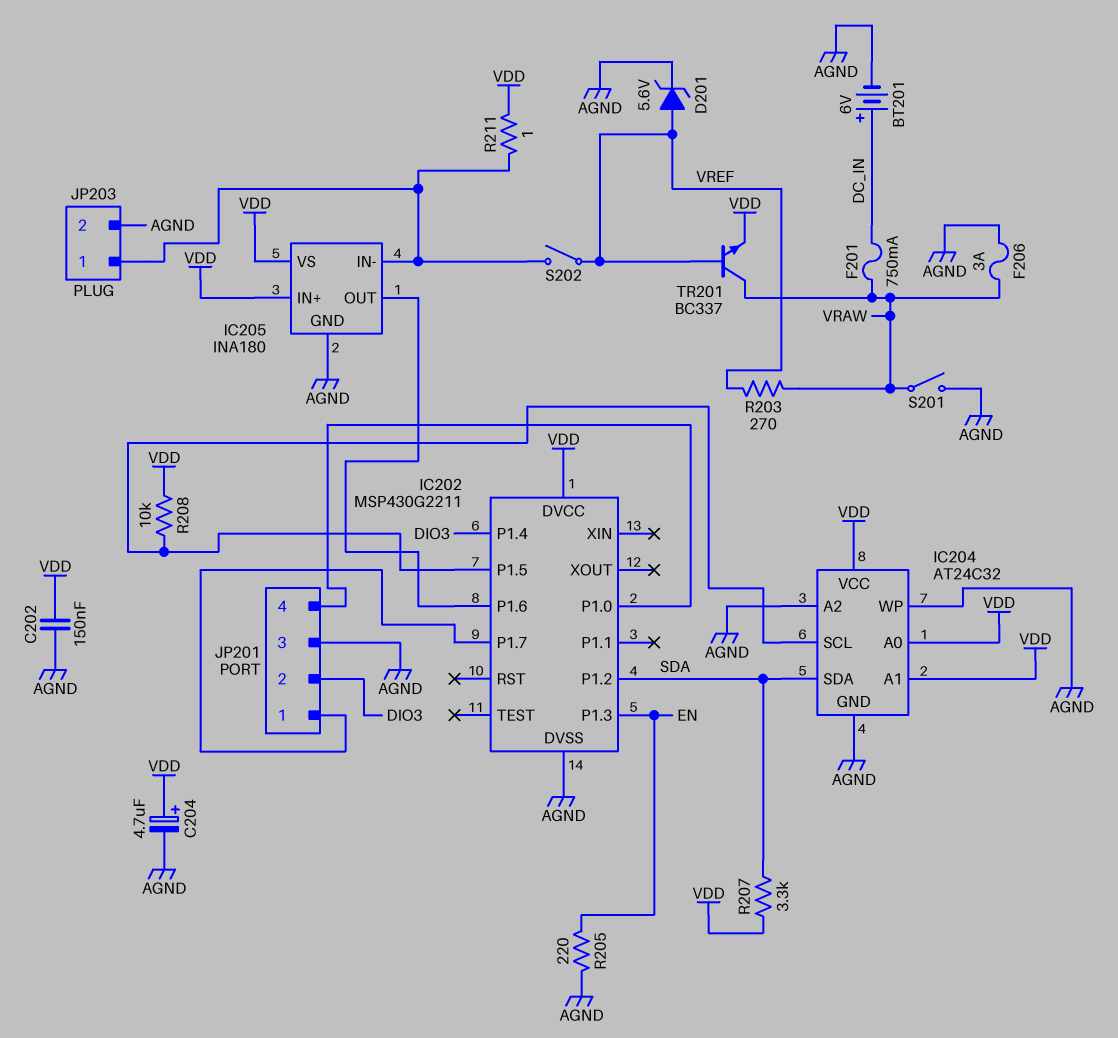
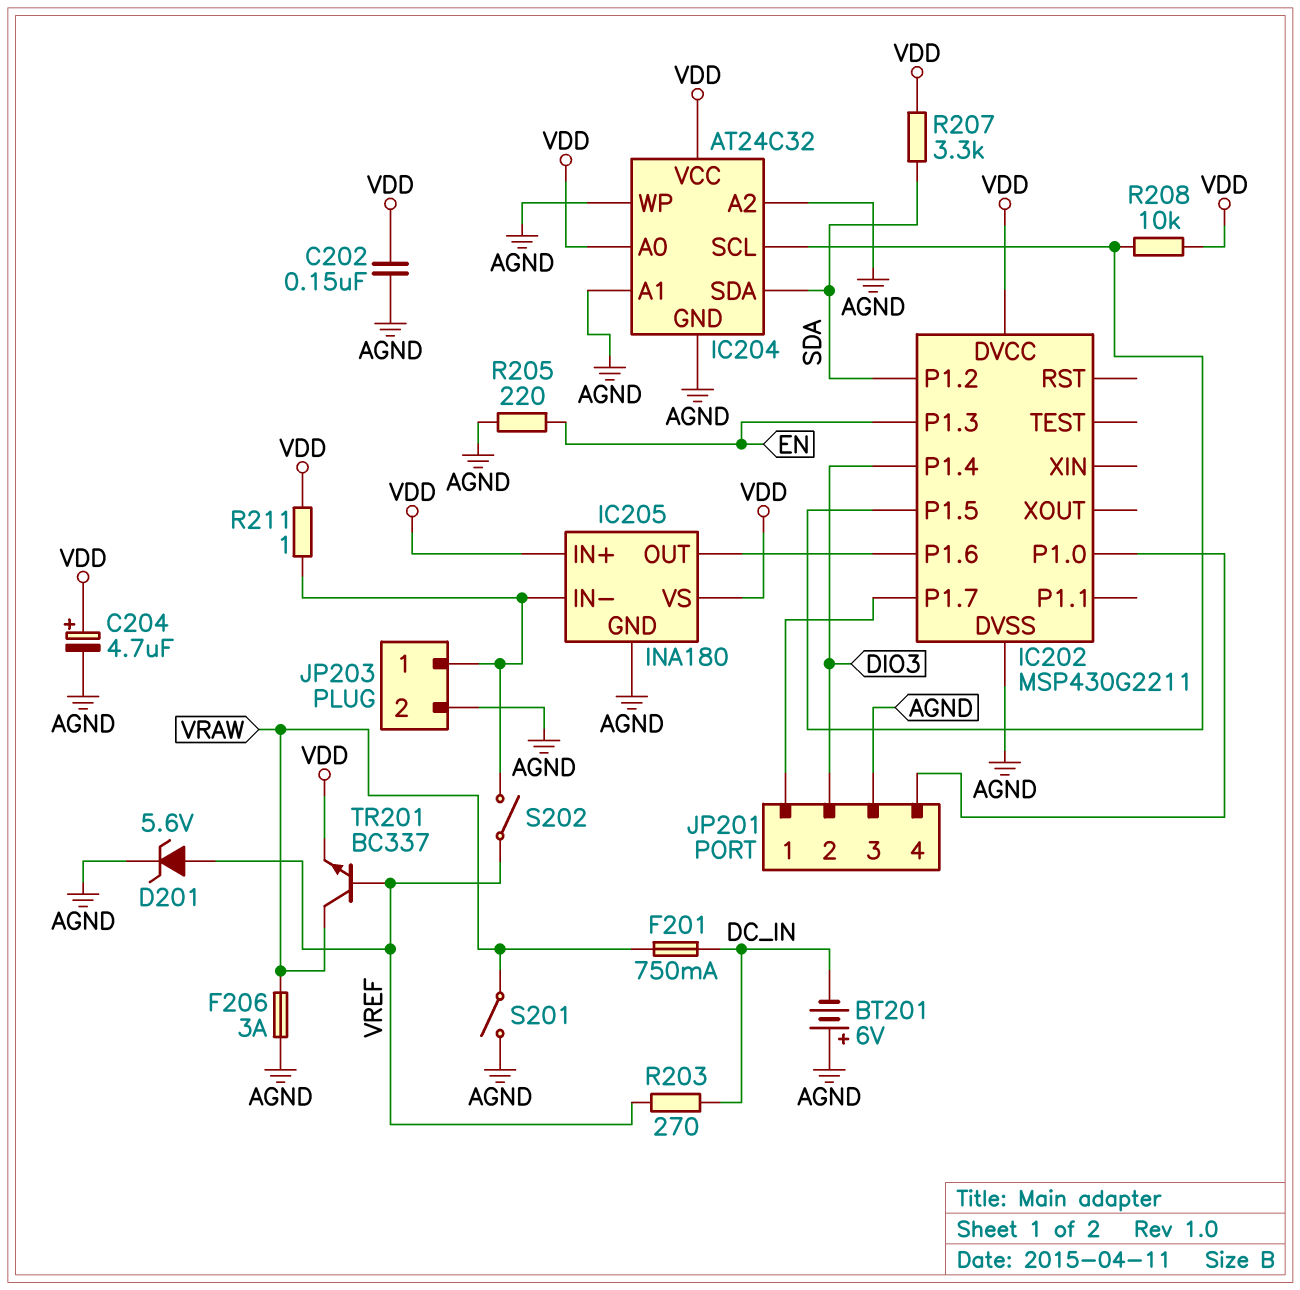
BT201: 6V (plus DC_IN, minus AGND) -> 6V (plus AGND, minus DC_IN)
IC204 pin A1: VDD -> AGND
R203: 270 (VRAW, VREF) -> 270 (DC_IN, VREF)

